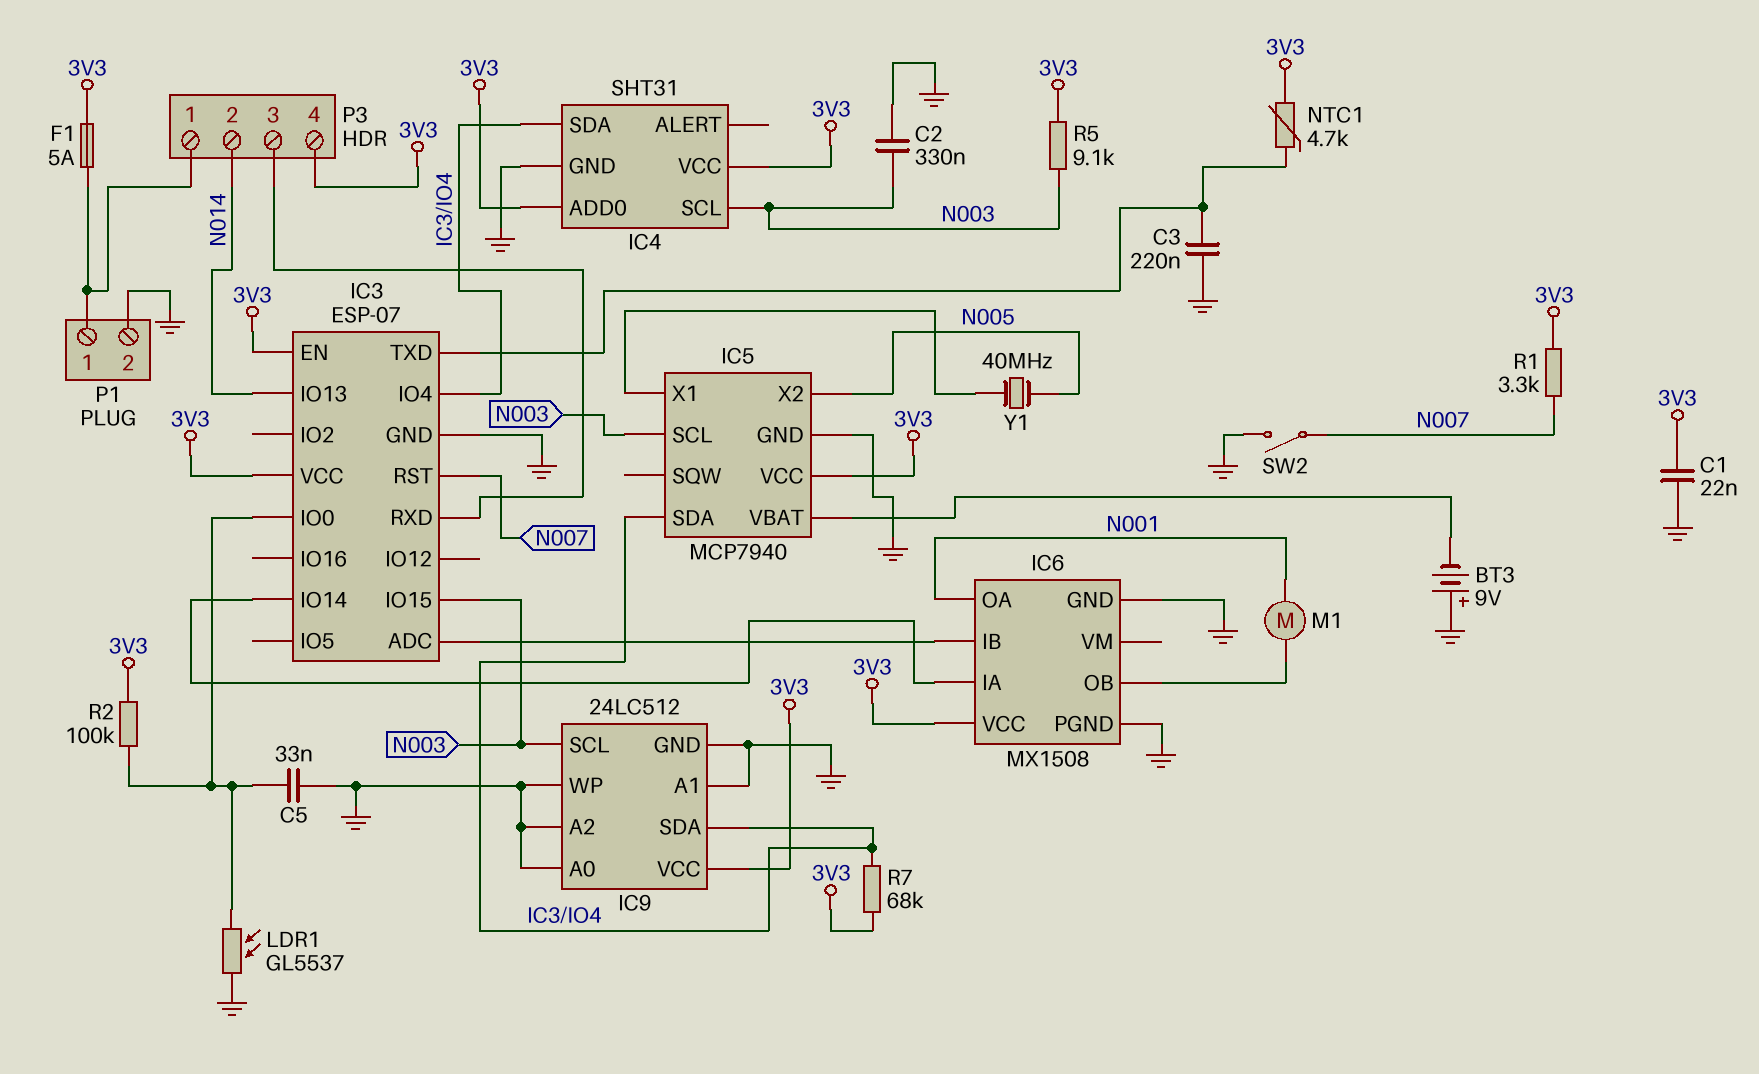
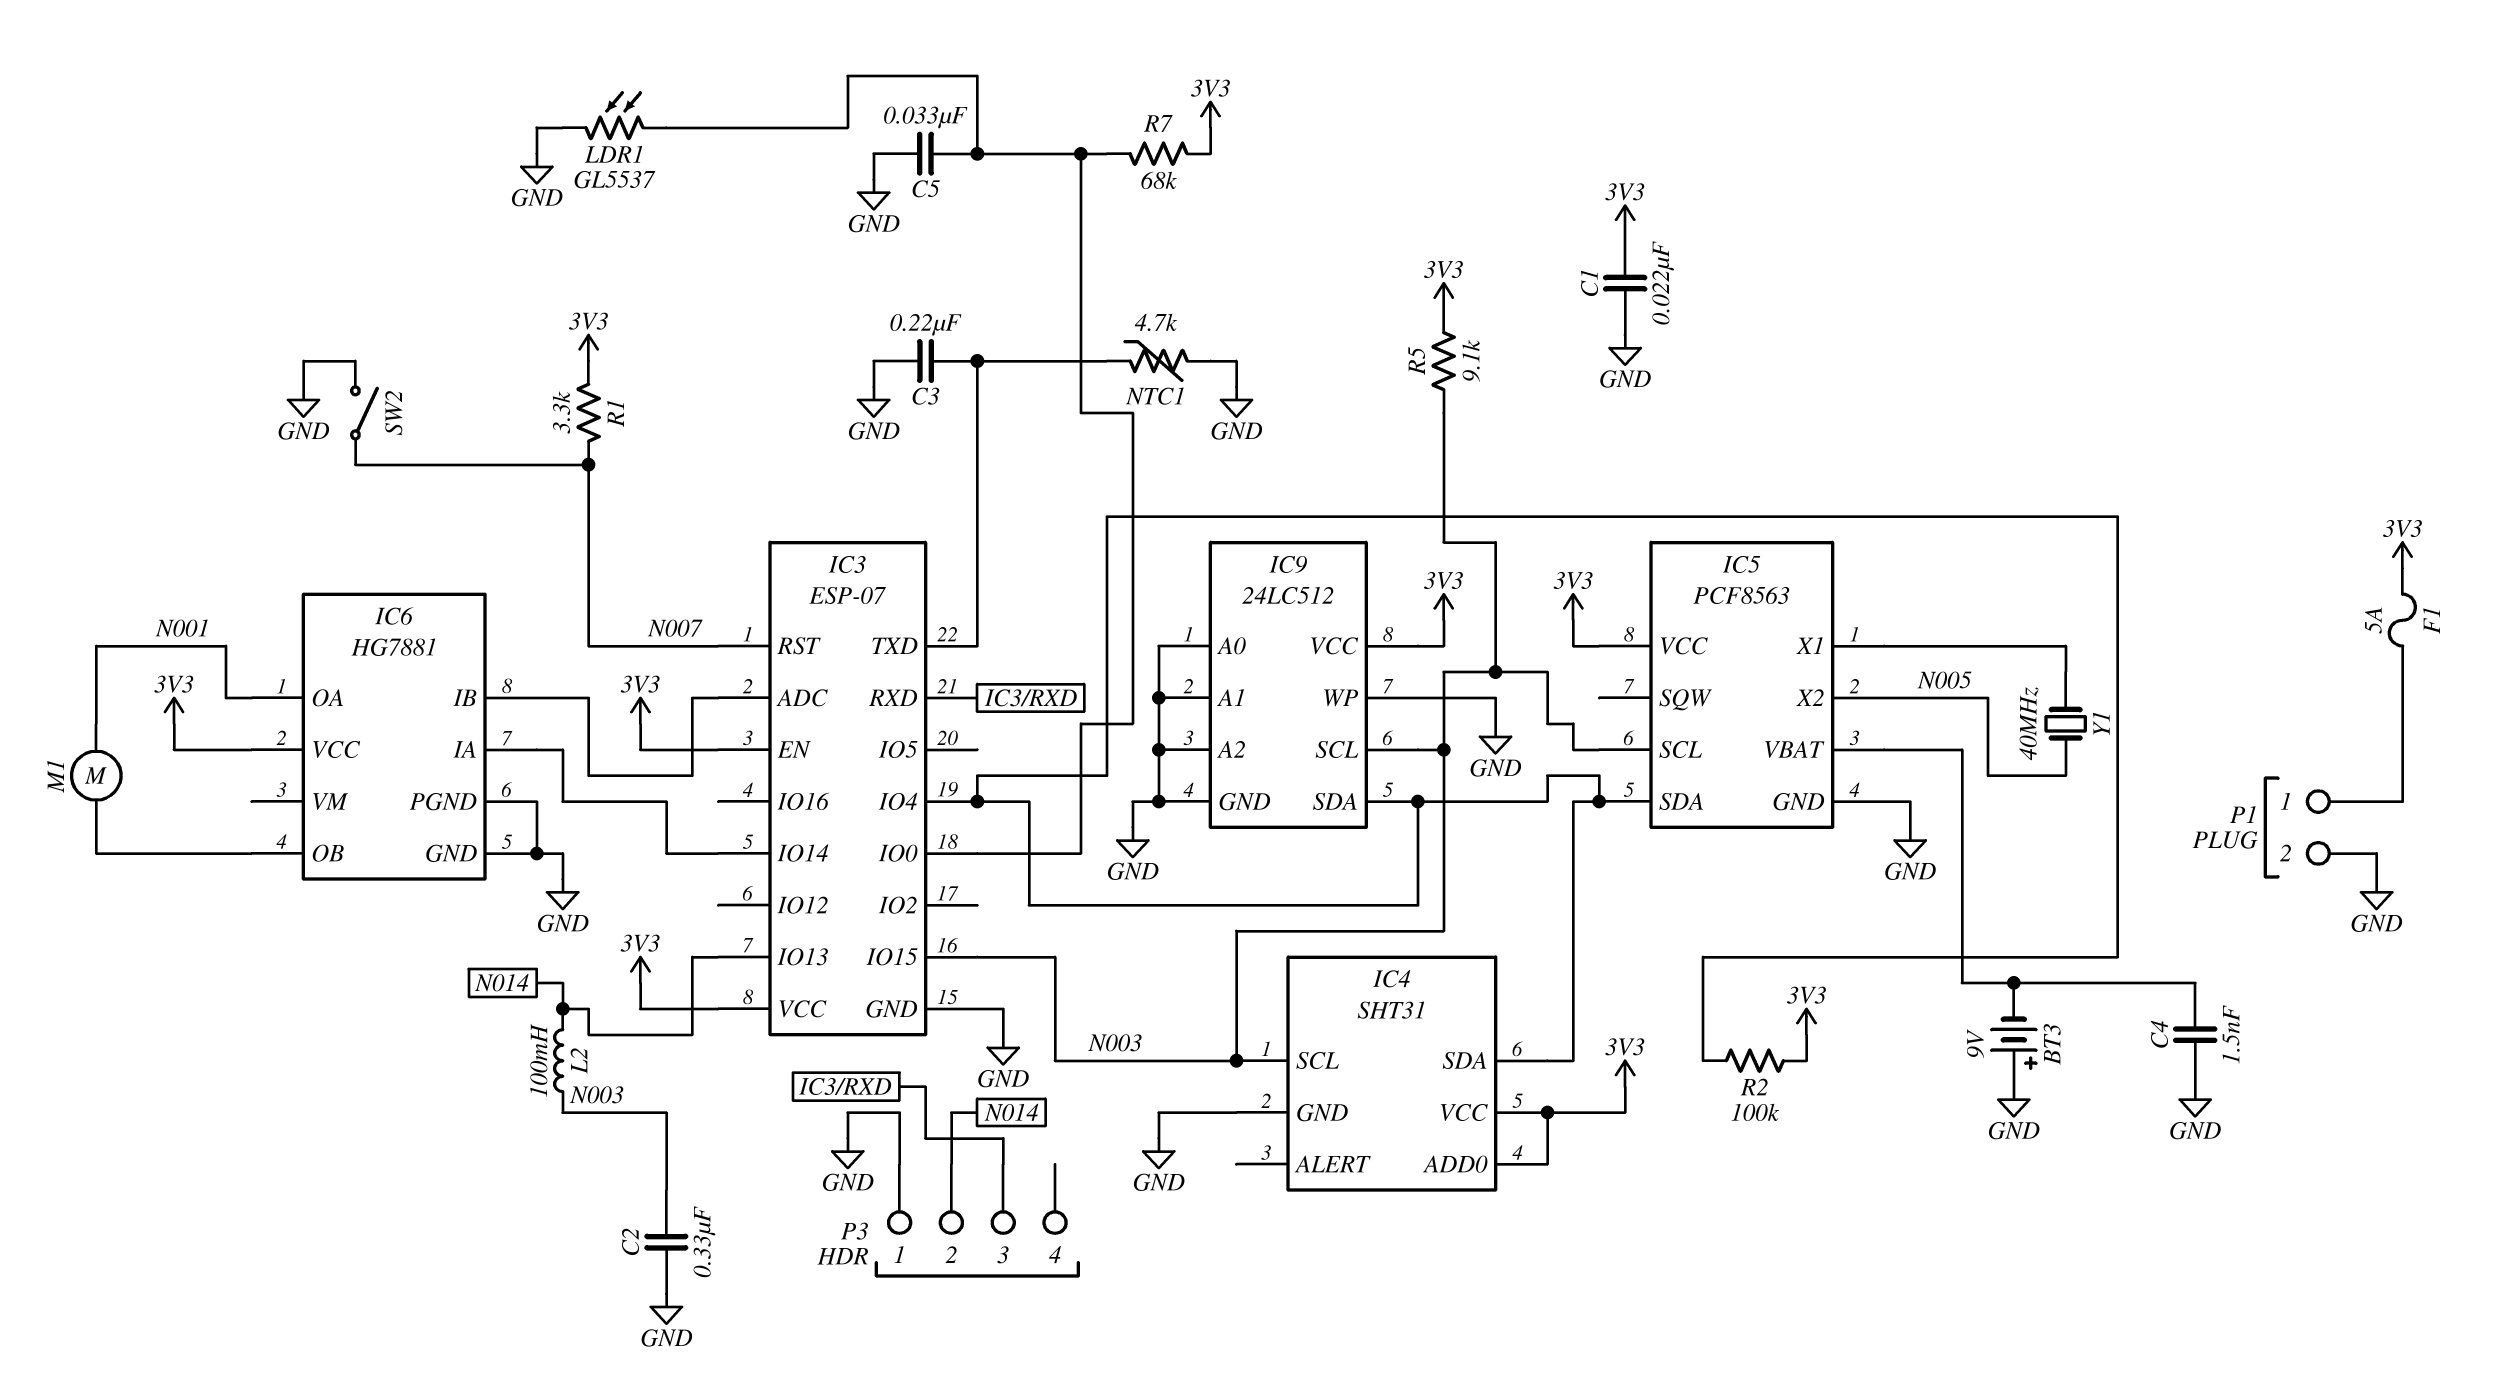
C4: none -> 1.5nF (GND, IC5/VBAT)
IC5: MCP7940 -> PCF8563
IC6: MX1508 -> HG7881
L2: none -> 100mH (N003, N014)
NTC1: 4.7k (3V3, IC3/TXD) -> 4.7k (GND, IC3/TXD)
P3 pin 1: P1/1 -> GND
P3 pin 4: 3V3 -> none
R2: 100k (3V3, IC3/IO0) -> 100k (3V3, IC3/IO4)
R7: 68k (3V3, IC3/IO4) -> 68k (3V3, IC3/IO0)

